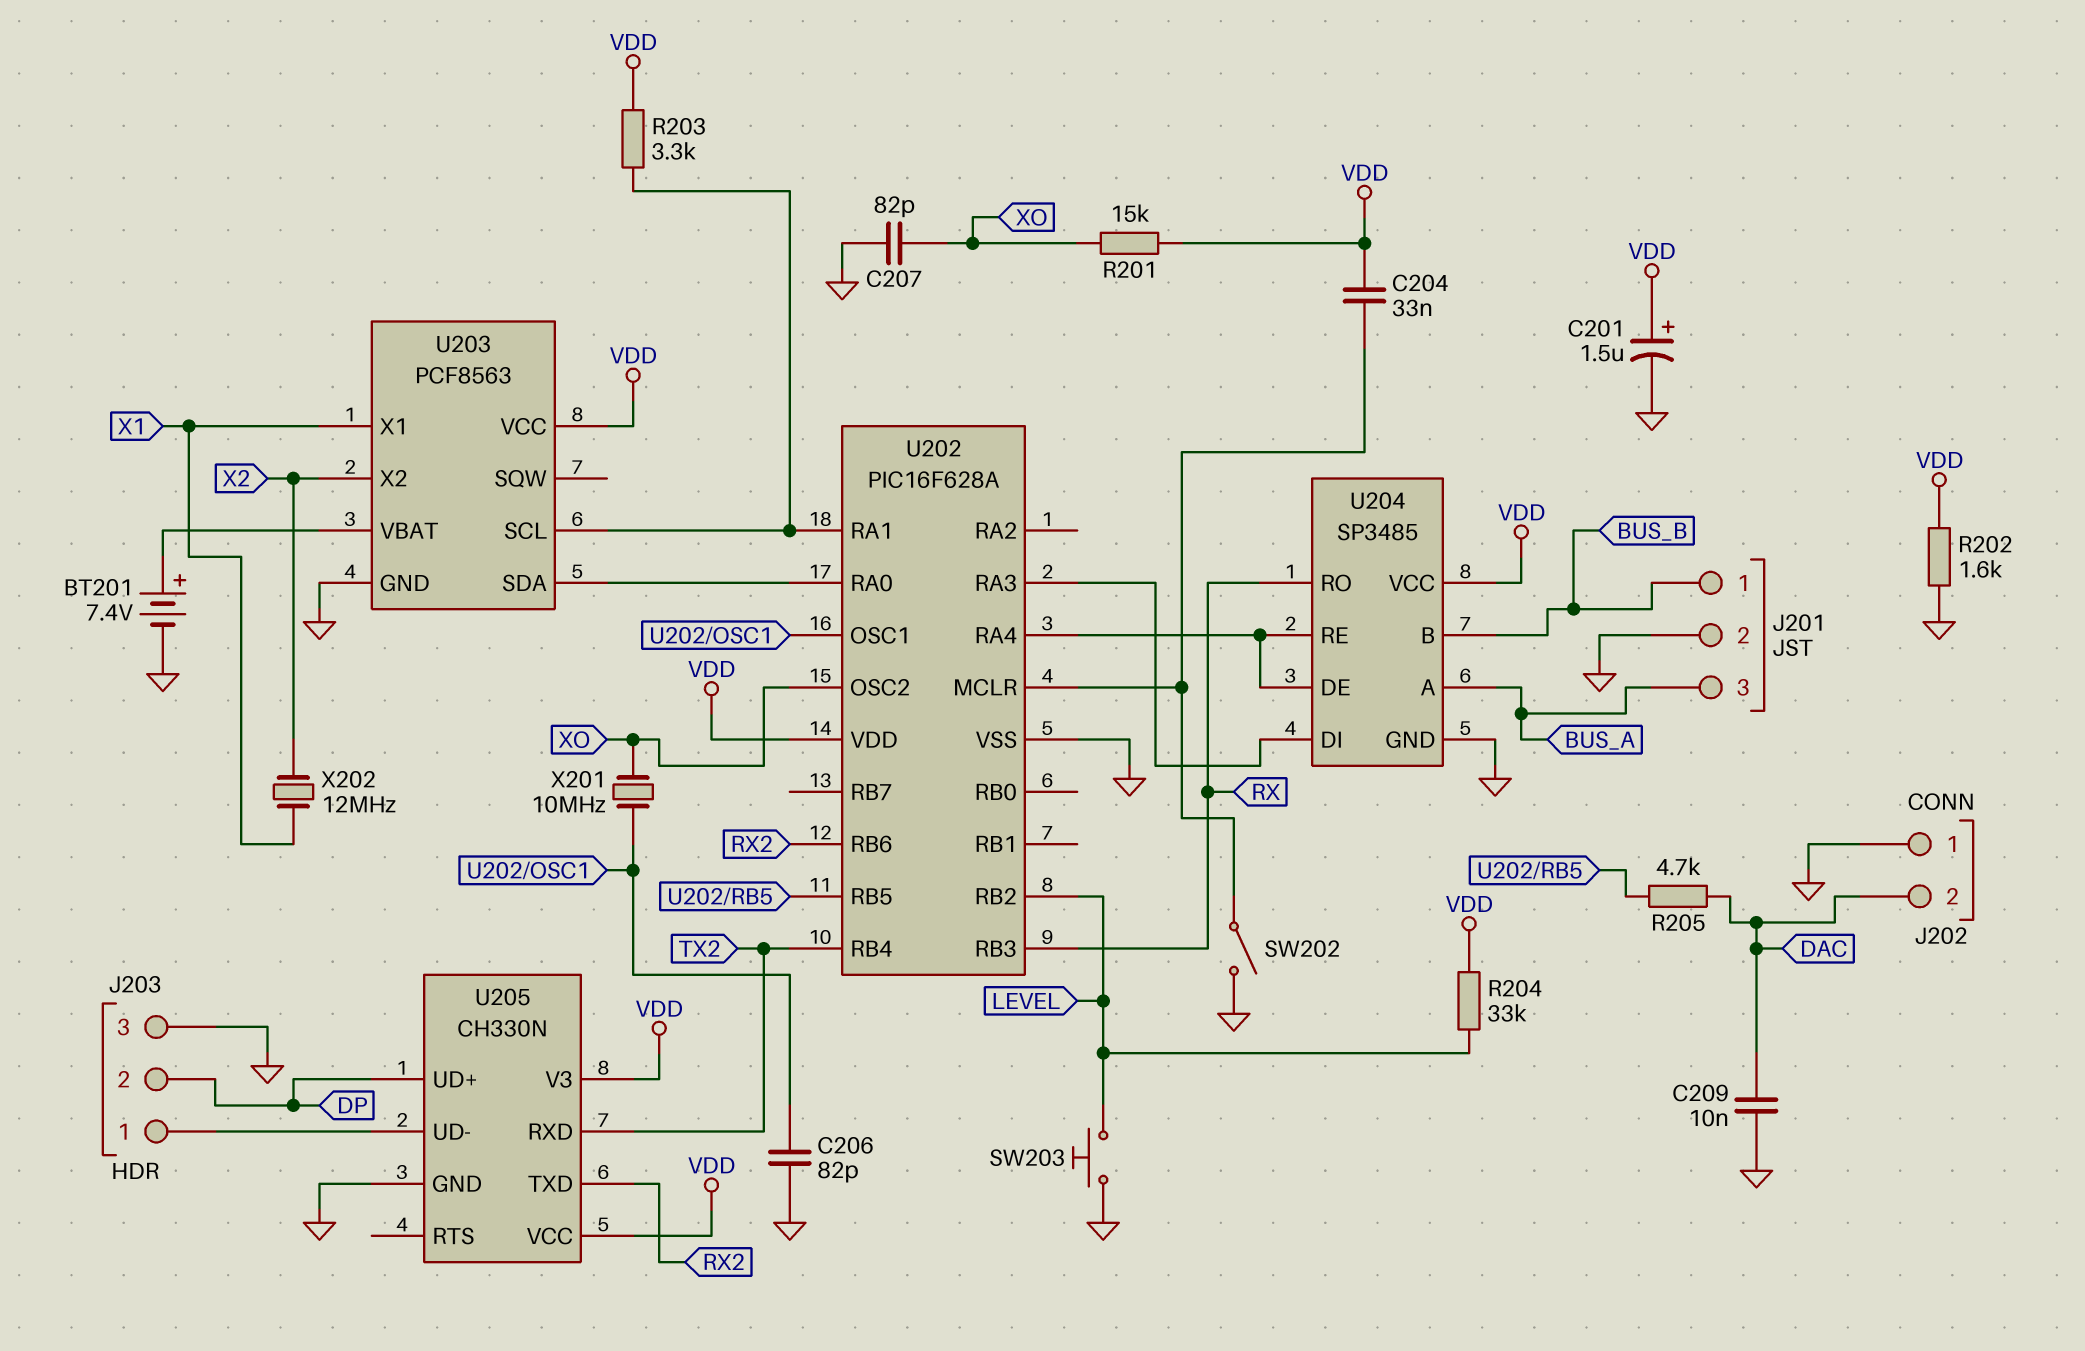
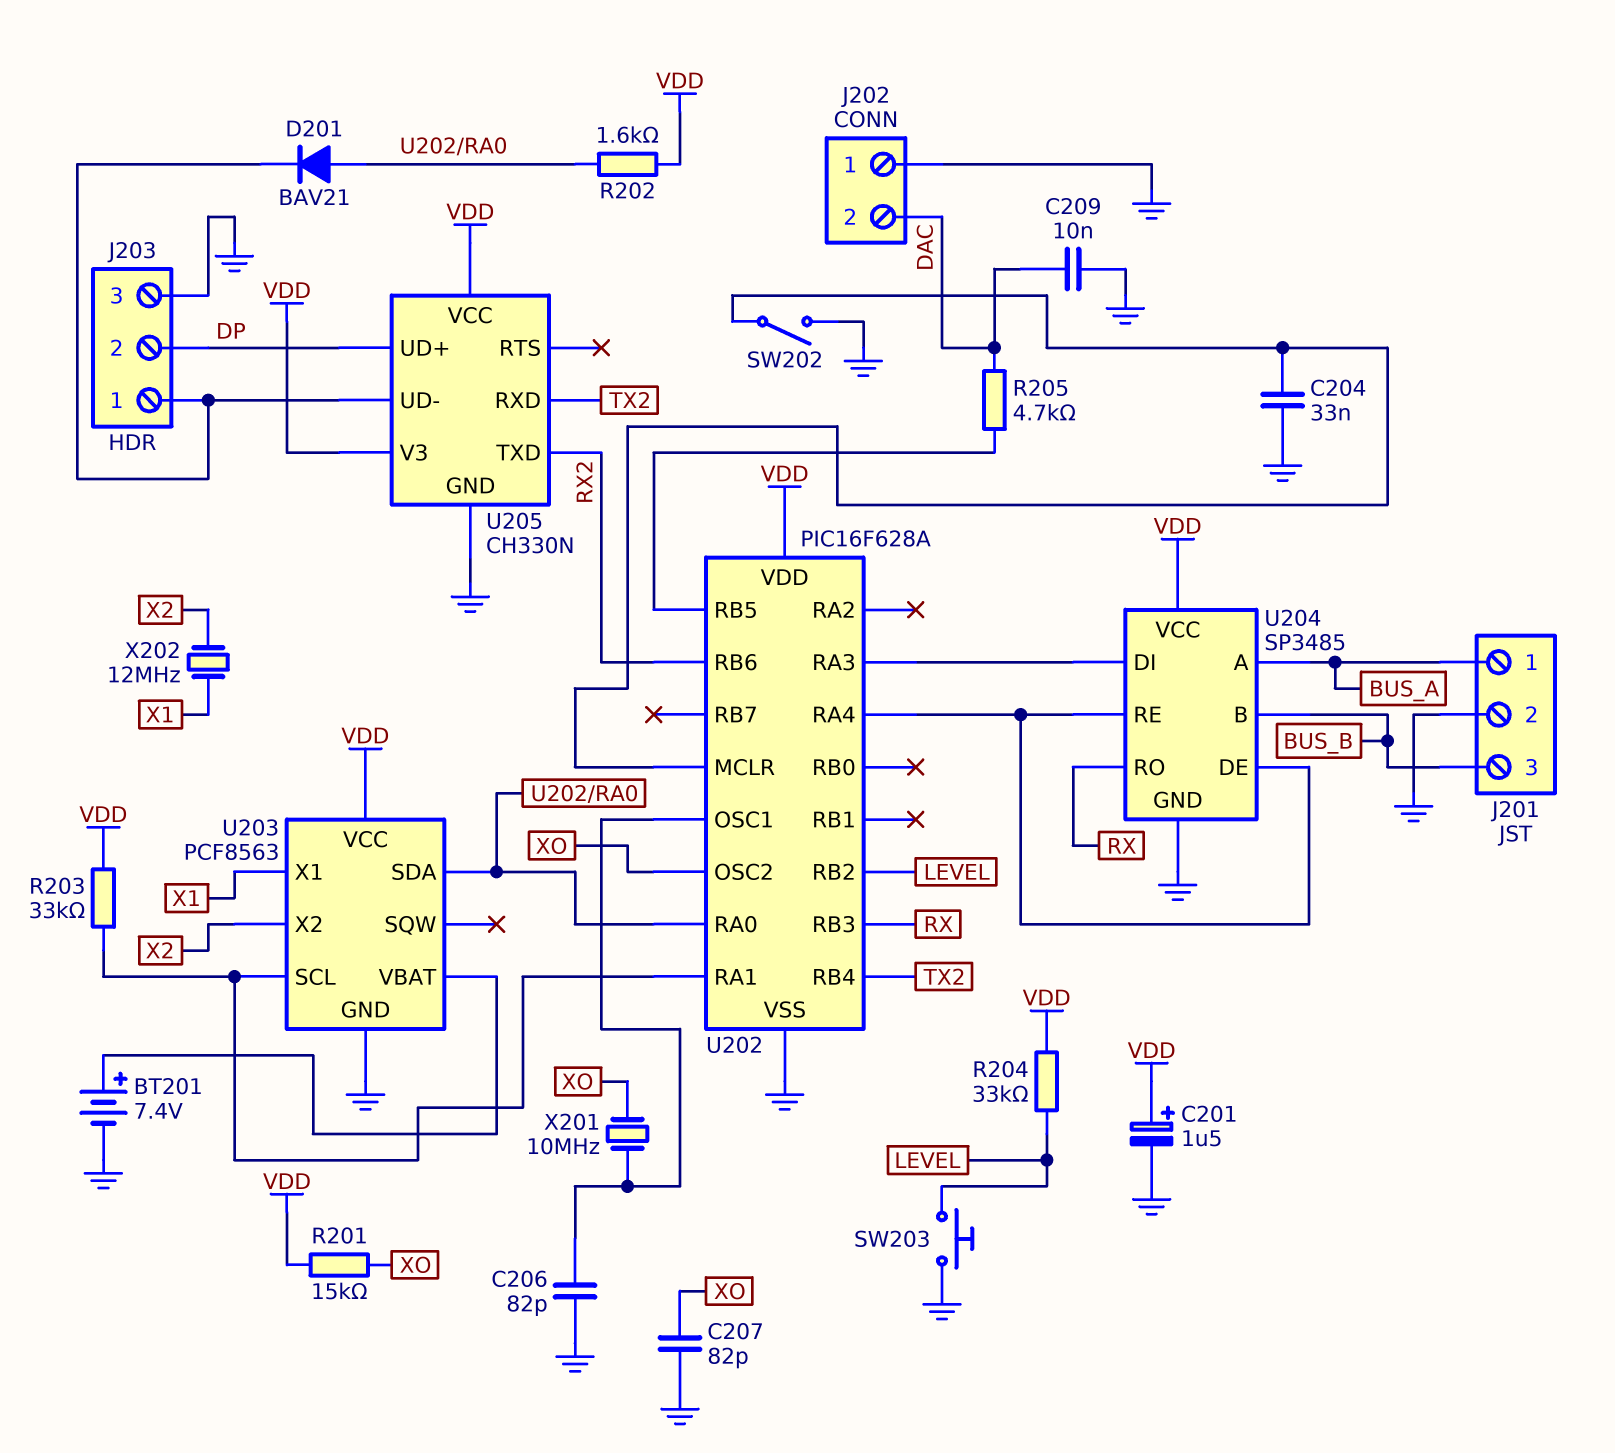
C204: 33nF (U202/MCLR, VDD) -> 33nF (GND, U202/MCLR)
D201: none -> diode BAV21 (A U202/RA0, K J203/1)
J201 pin 1: BUS_B -> BUS_A
J201 pin 3: BUS_A -> BUS_B
R202: 1.6k (GND, VDD) -> 1.6k (U202/RA0, VDD)
R203: 3.3k (U202/RA1, VDD) -> 33k (U202/RA1, VDD)

